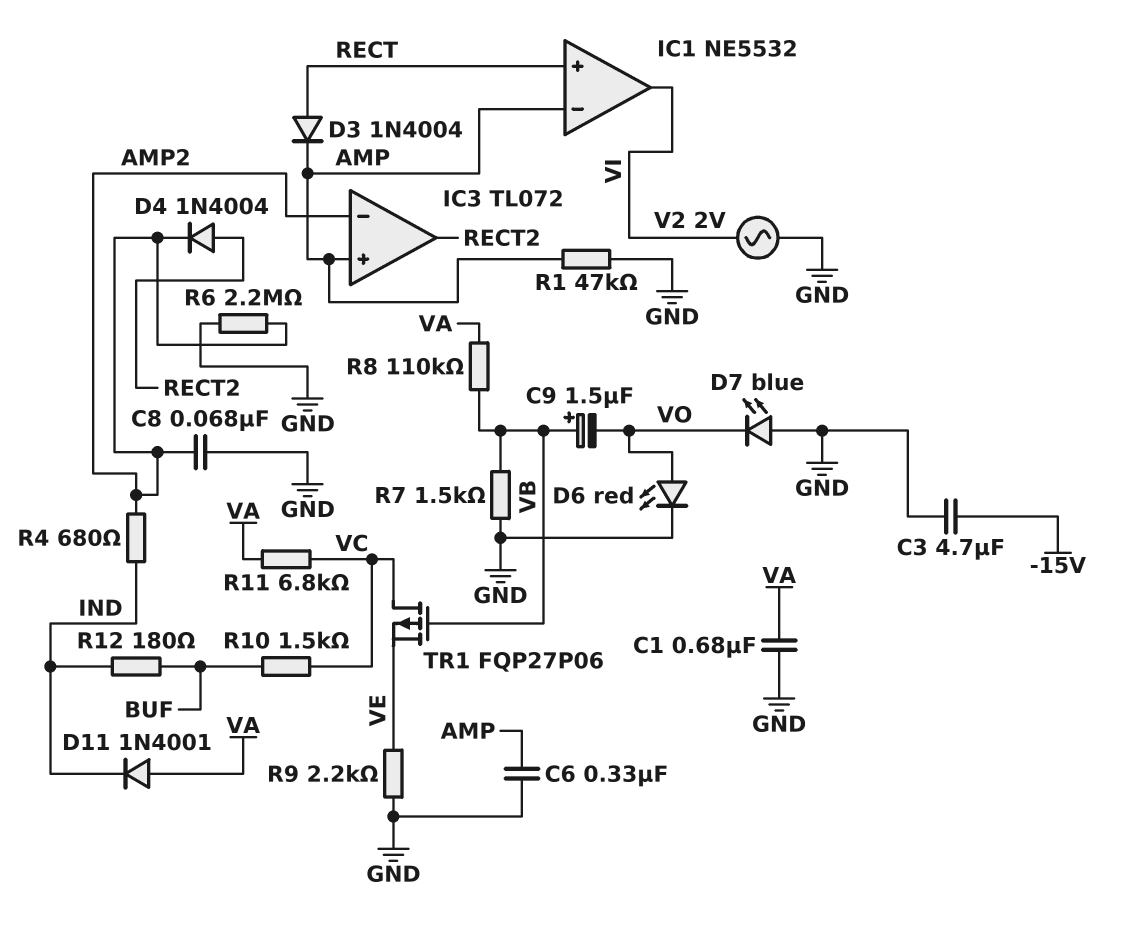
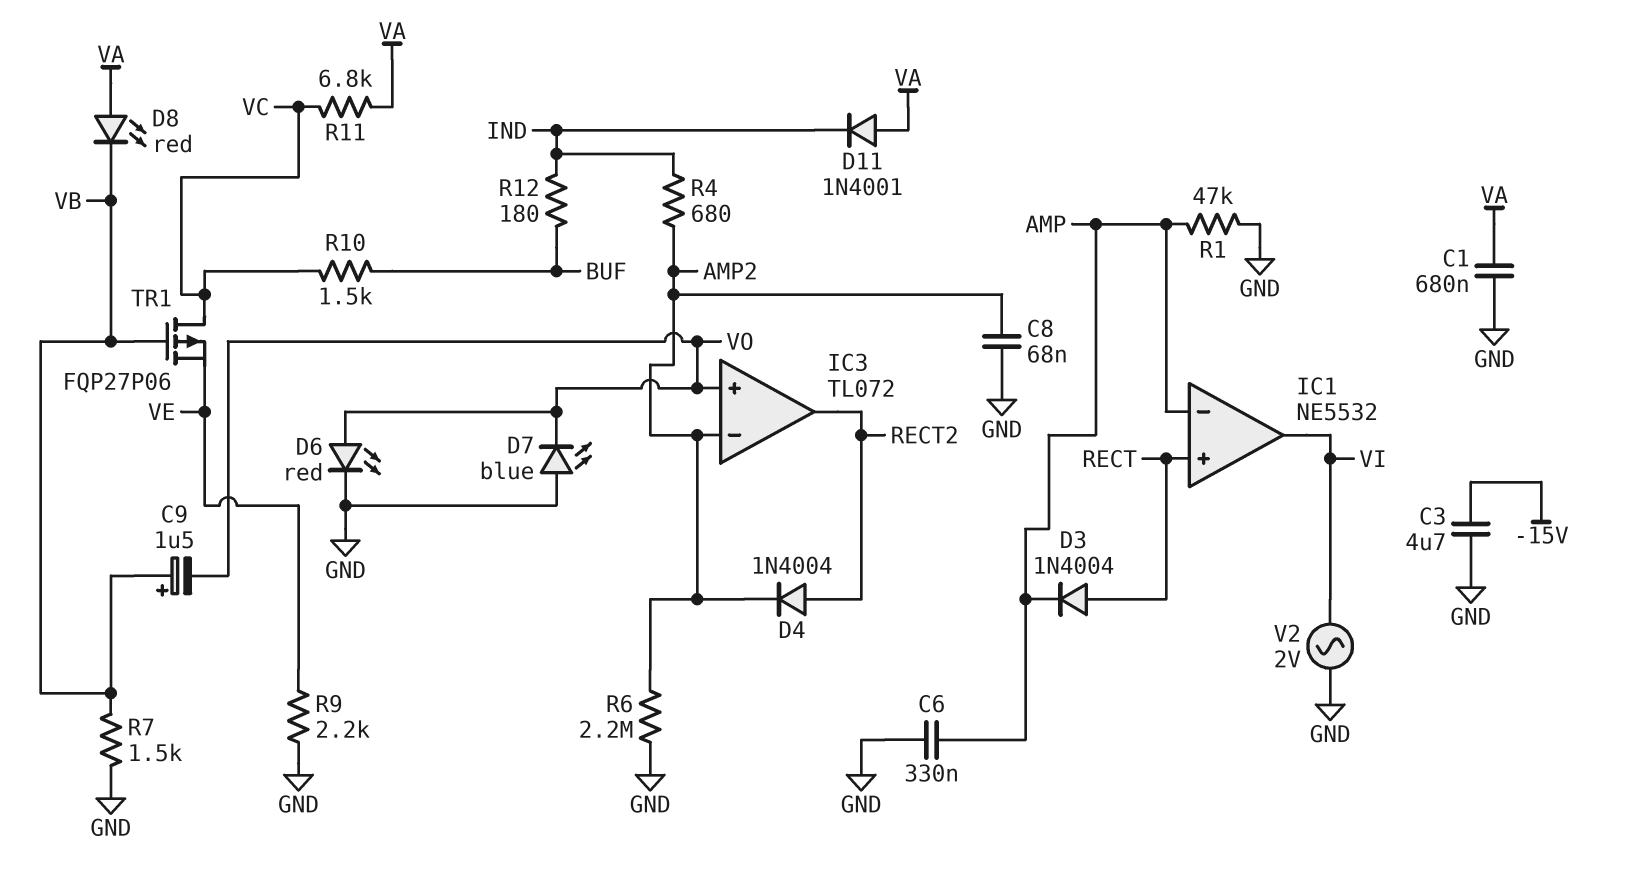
D8: none -> LED red (A VA, K VB)
IC3 pin in+: AMP -> VO
R8: 110k (VA, VB) -> none

